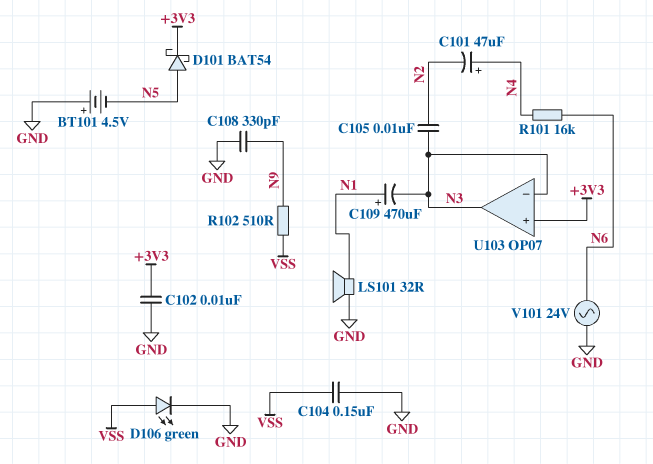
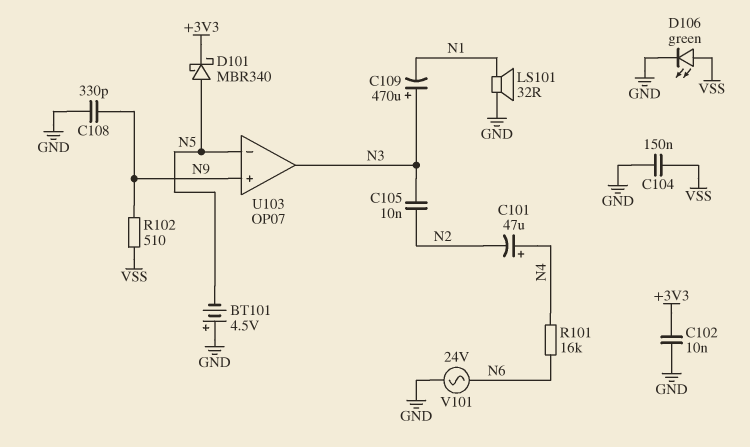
C109: 470uF (plus N1, minus N3) -> 470uF (plus N3, minus N1)
D101: schottky BAT54 (A N5, K +3V3) -> schottky MBR340 (A N5, K +3V3)
U103 pin in+: +3V3 -> N9
U103 pin in-: N3 -> N5

